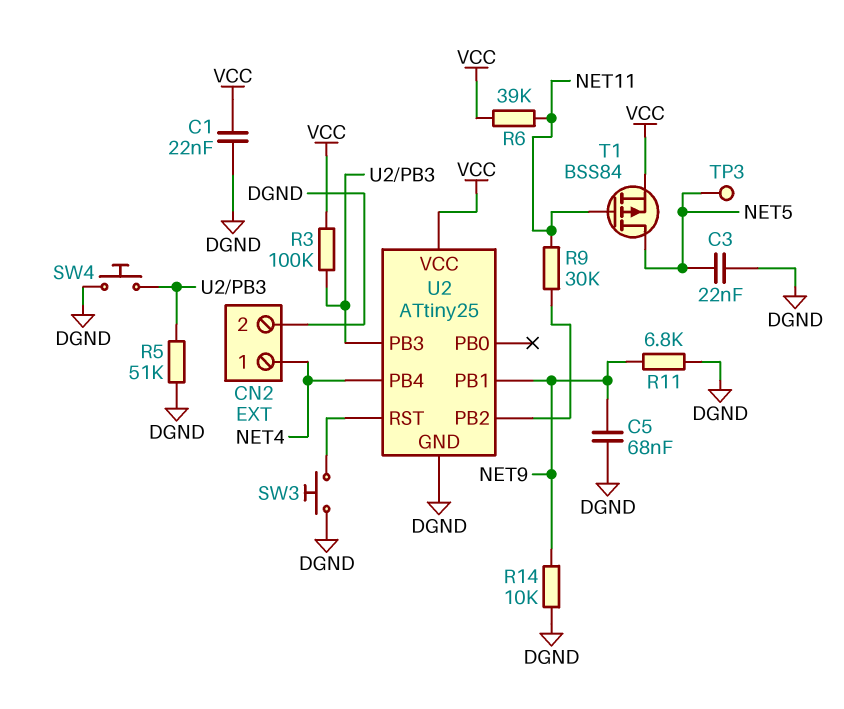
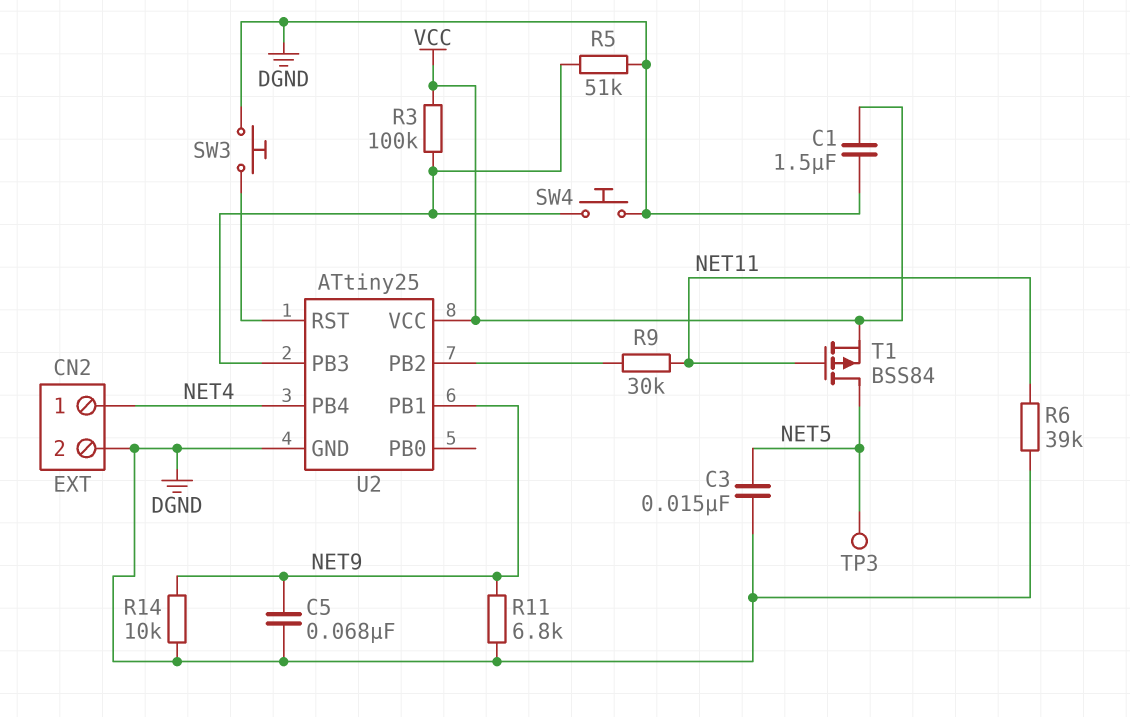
C1: 22nF (DGND, VCC) -> 1.5uF (DGND, VCC)
C3: 22nF (DGND, NET5) -> 15nF (DGND, NET5)
R6: 39k (NET11, VCC) -> 39k (DGND, NET11)

